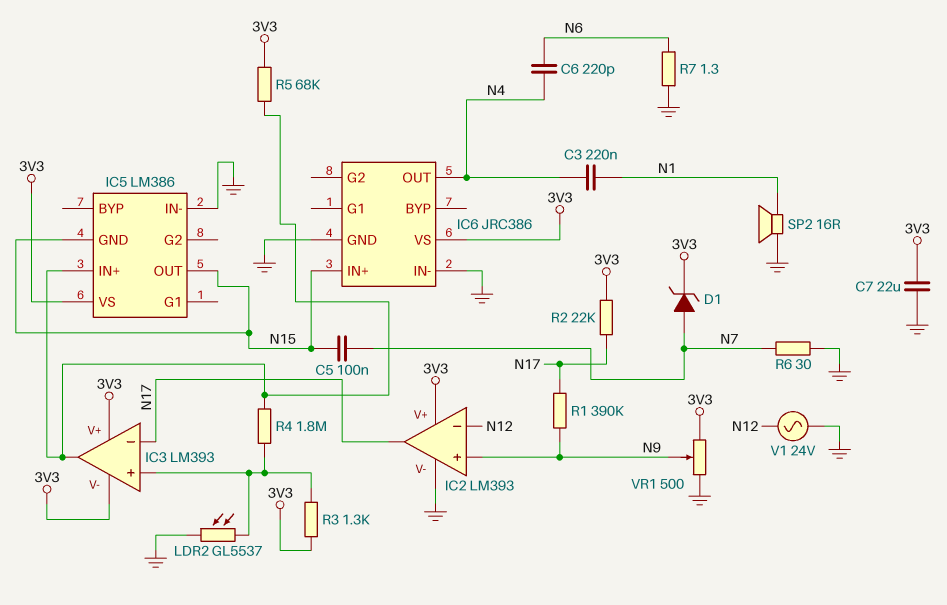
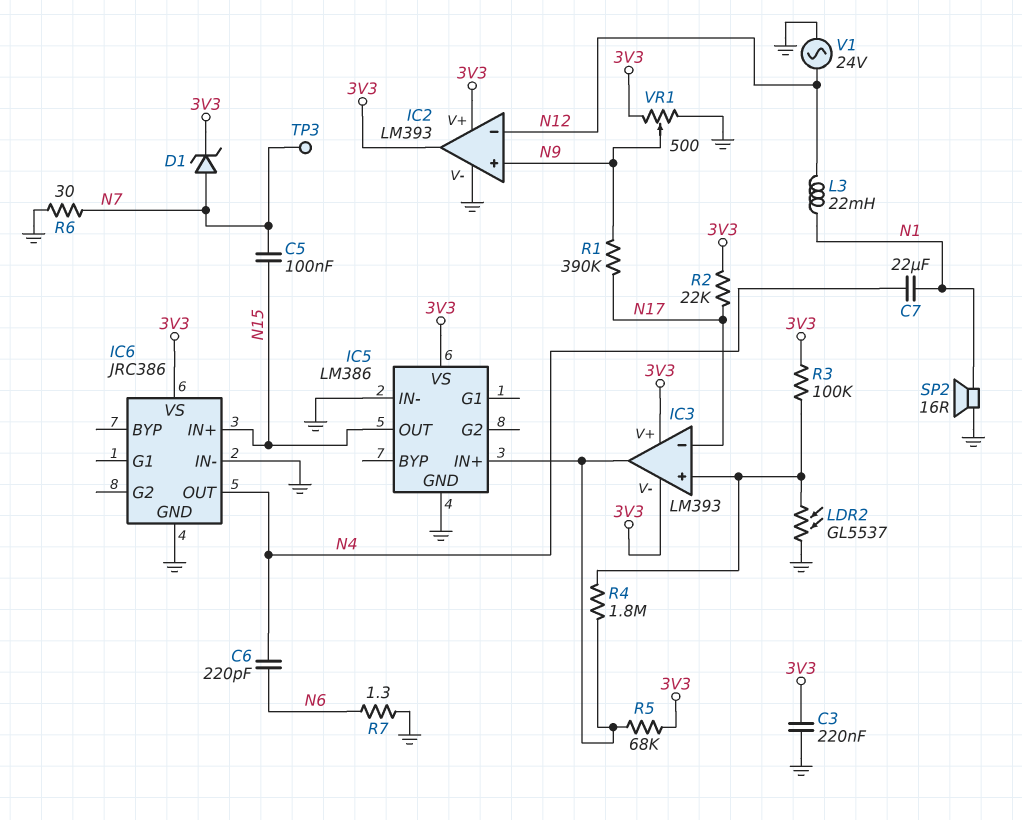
C3: 220nF (N1, N4) -> 220nF (3V3, GND)
C7: 22uF (3V3, GND) -> 22uF (N1, N4)
IC2 pin out: N17 -> 3V3
IC5 pin GND: N15 -> GND
L3: none -> 22mH (N1, N12)
R3: 1.3k (3V3, IC3/in+) -> 100k (3V3, IC3/in+)
TP3: none -> test point (N7)

